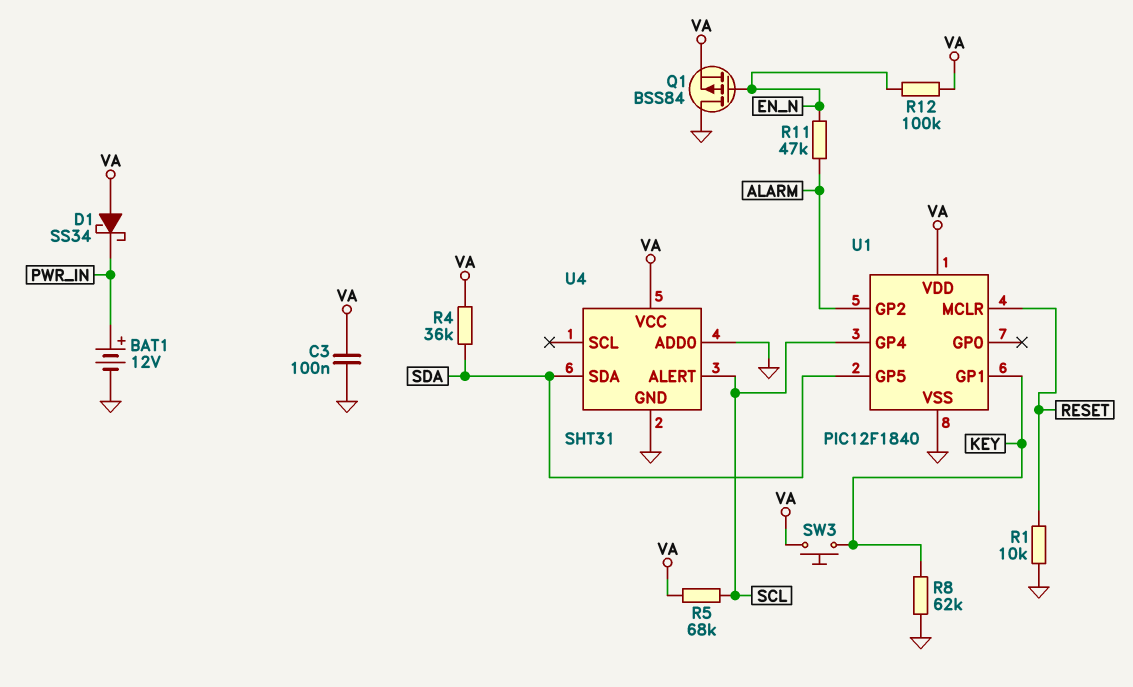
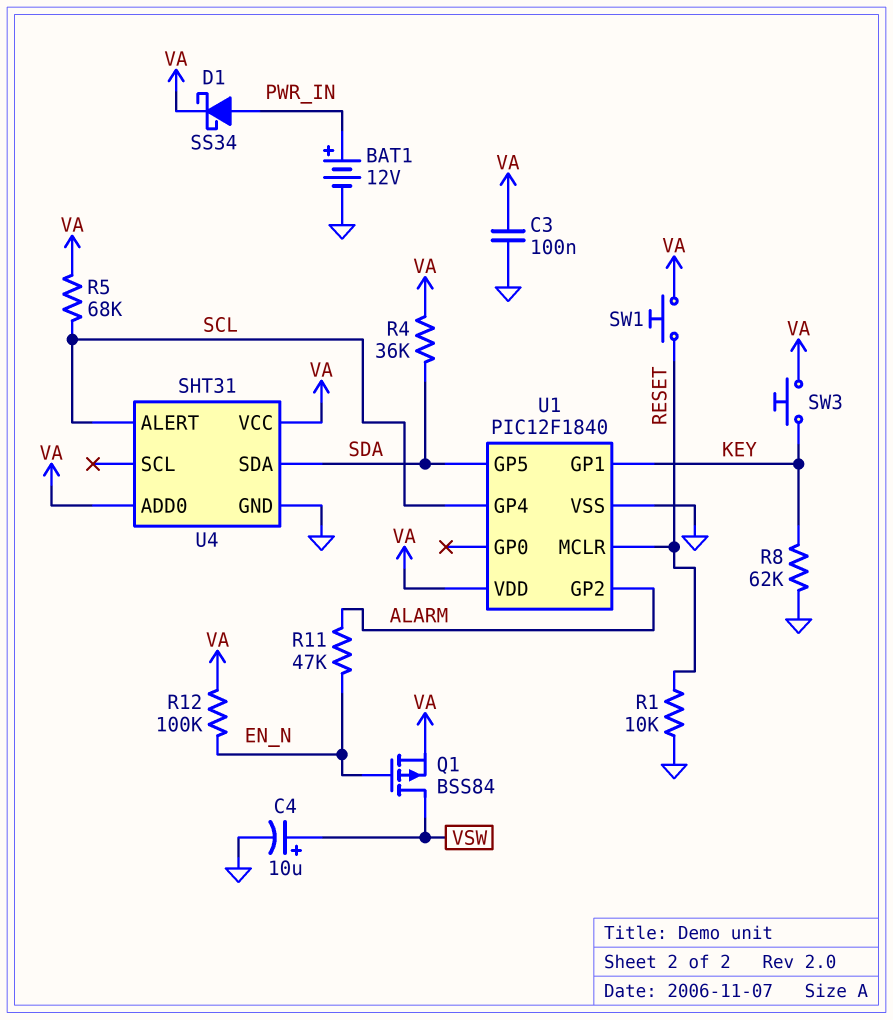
C4: none -> 10uF (plus VSW, minus GND)
D1: schottky SS34 (A VA, K PWR_IN) -> schottky SS34 (A PWR_IN, K VA)
Q1: PMOS BSS84 (G EN_N, D GND, S VA) -> PMOS BSS84 (G EN_N, D VSW, S VA)
SW1: none -> button (RESET, VA)
U4 pin ADD0: GND -> VA

